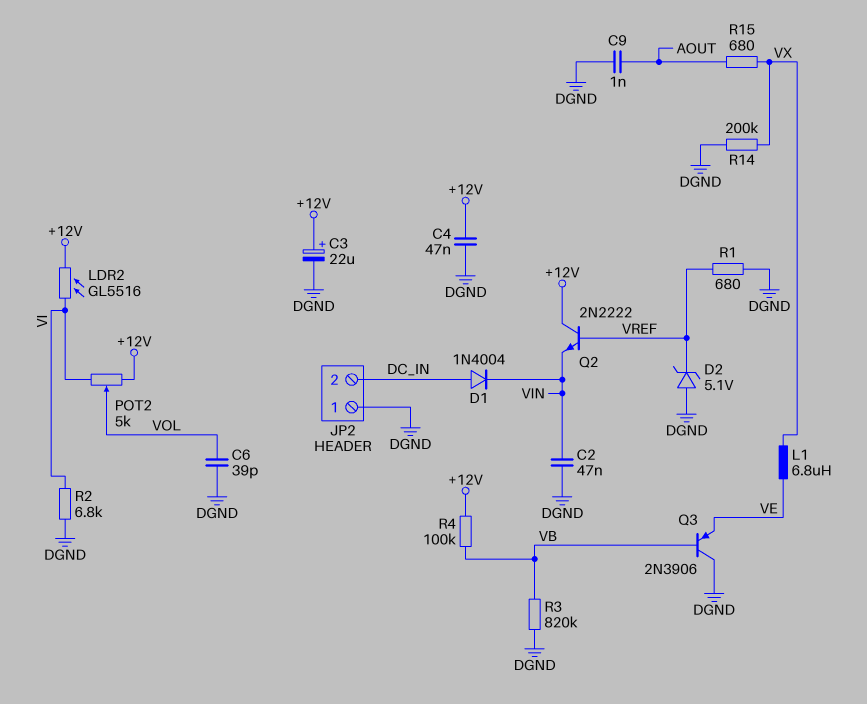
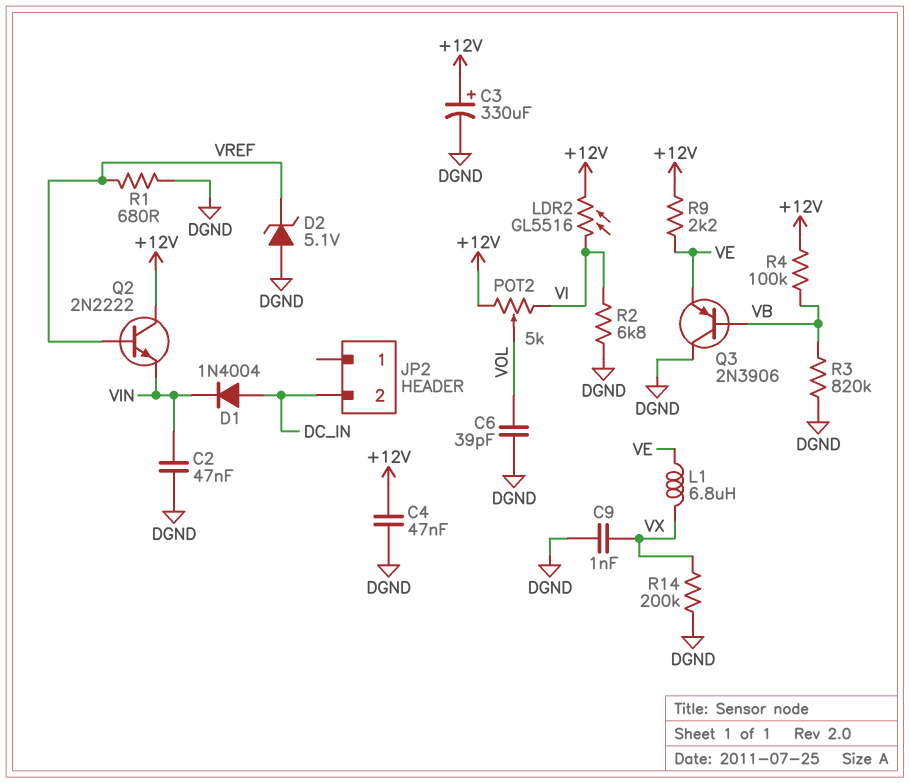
C3: 22uF (plus +12V, minus DGND) -> 330uF (plus +12V, minus DGND)
C9: 1nF (AOUT, DGND) -> 1nF (DGND, VX)
JP2 pin 1: DGND -> none
R9: none -> 2.2k (+12V, VE)
R15: 680 (AOUT, VX) -> none

